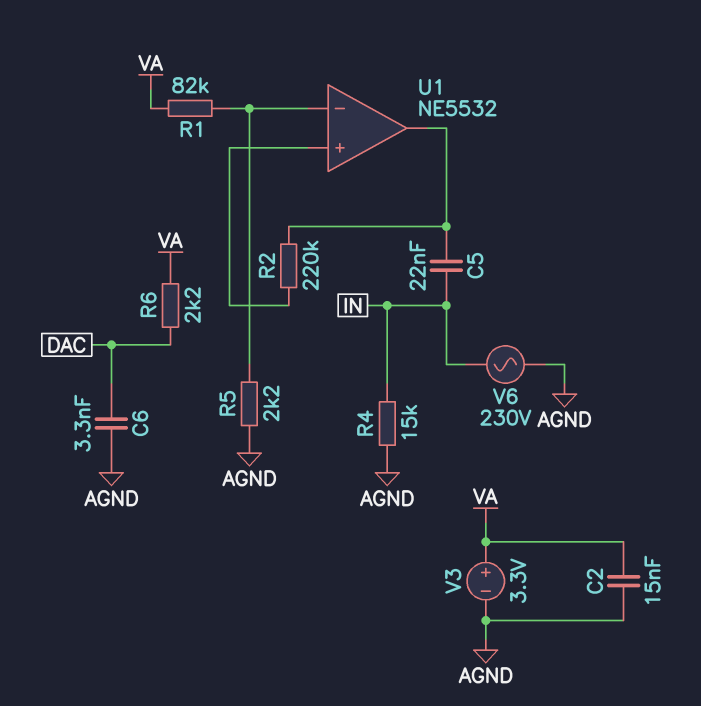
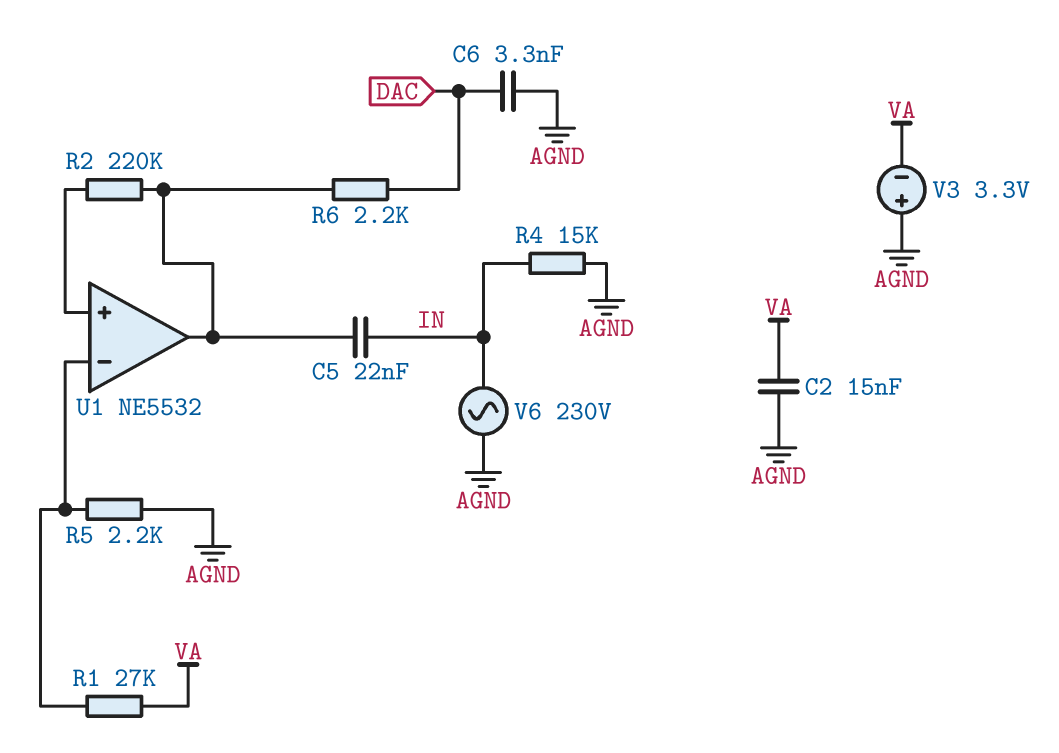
R1: 82k (U1/in-, VA) -> 27k (U1/in-, VA)
R6: 2.2k (DAC, VA) -> 2.2k (DAC, U1/out)
V3: 3.3V (plus VA, minus AGND) -> 3.3V (plus AGND, minus VA)

